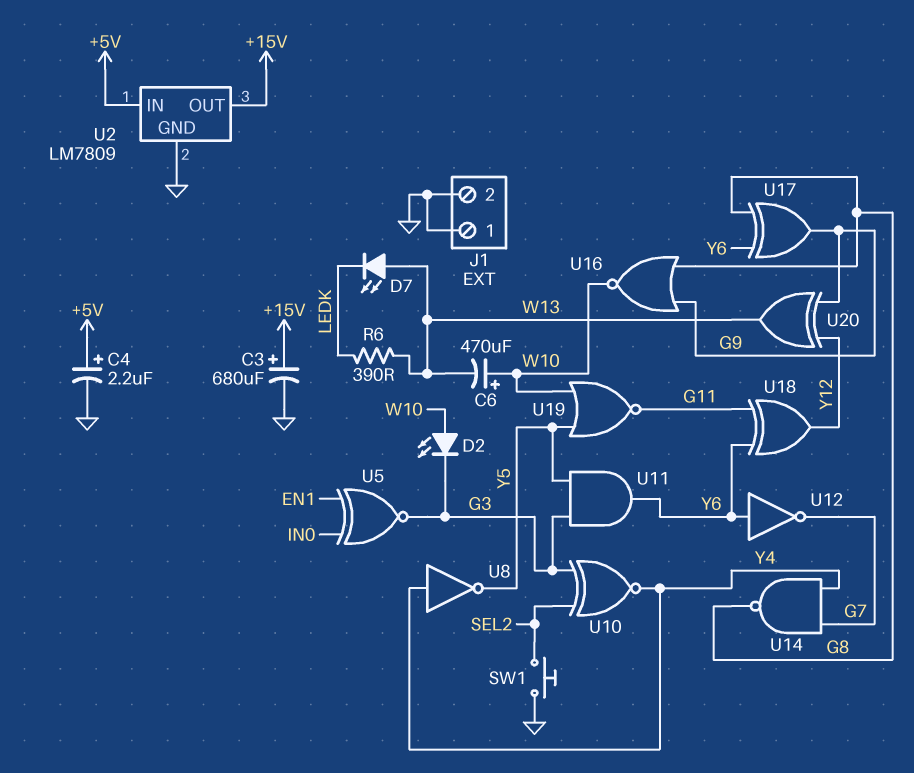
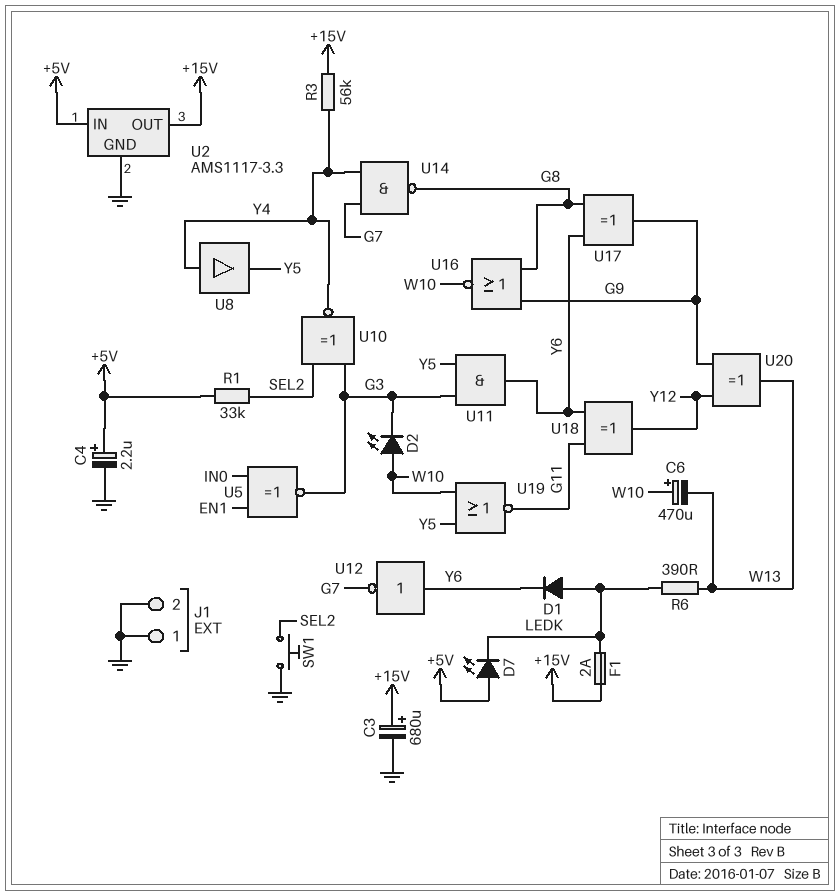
D1: none -> diode (A LEDK, K Y6)
D7: LED (A W13, K LEDK) -> LED (A +5V, K LEDK)
F1: none -> 2A (+15V, LEDK)
R1: none -> 33k (+5V, SEL2)
R3: none -> 56k (+15V, Y4)
U2: LM7809 -> AMS1117-3.3
U8: NOT (in Y4, out Y5) -> buffer (in Y4, out Y5)

